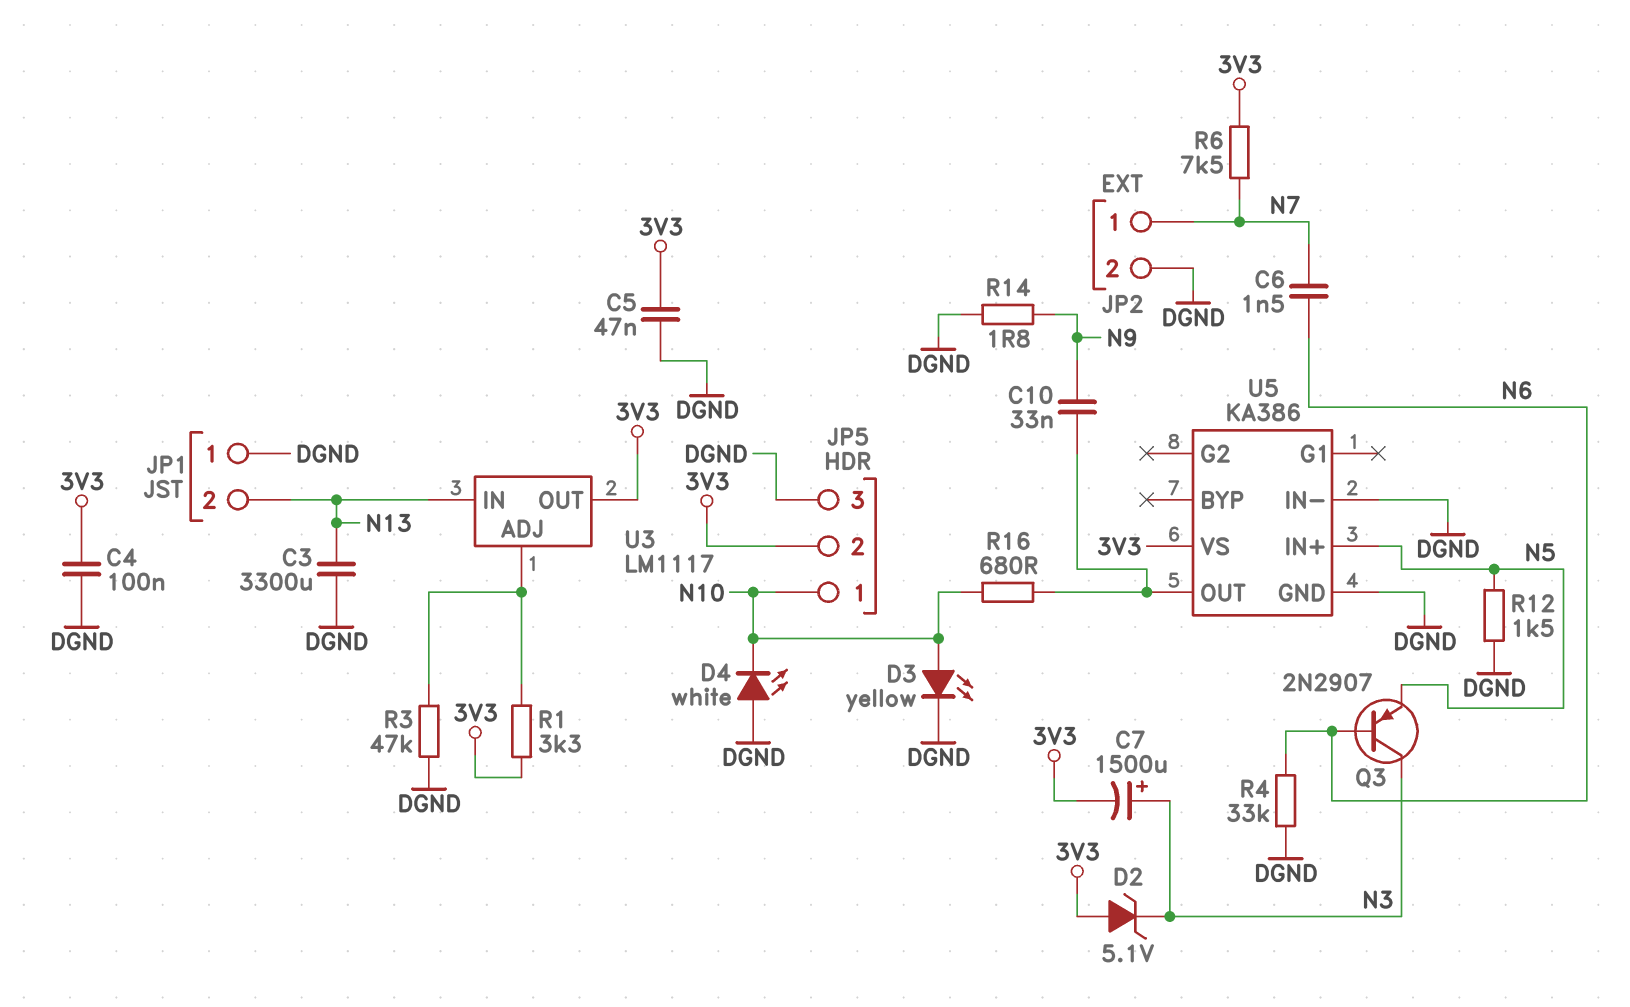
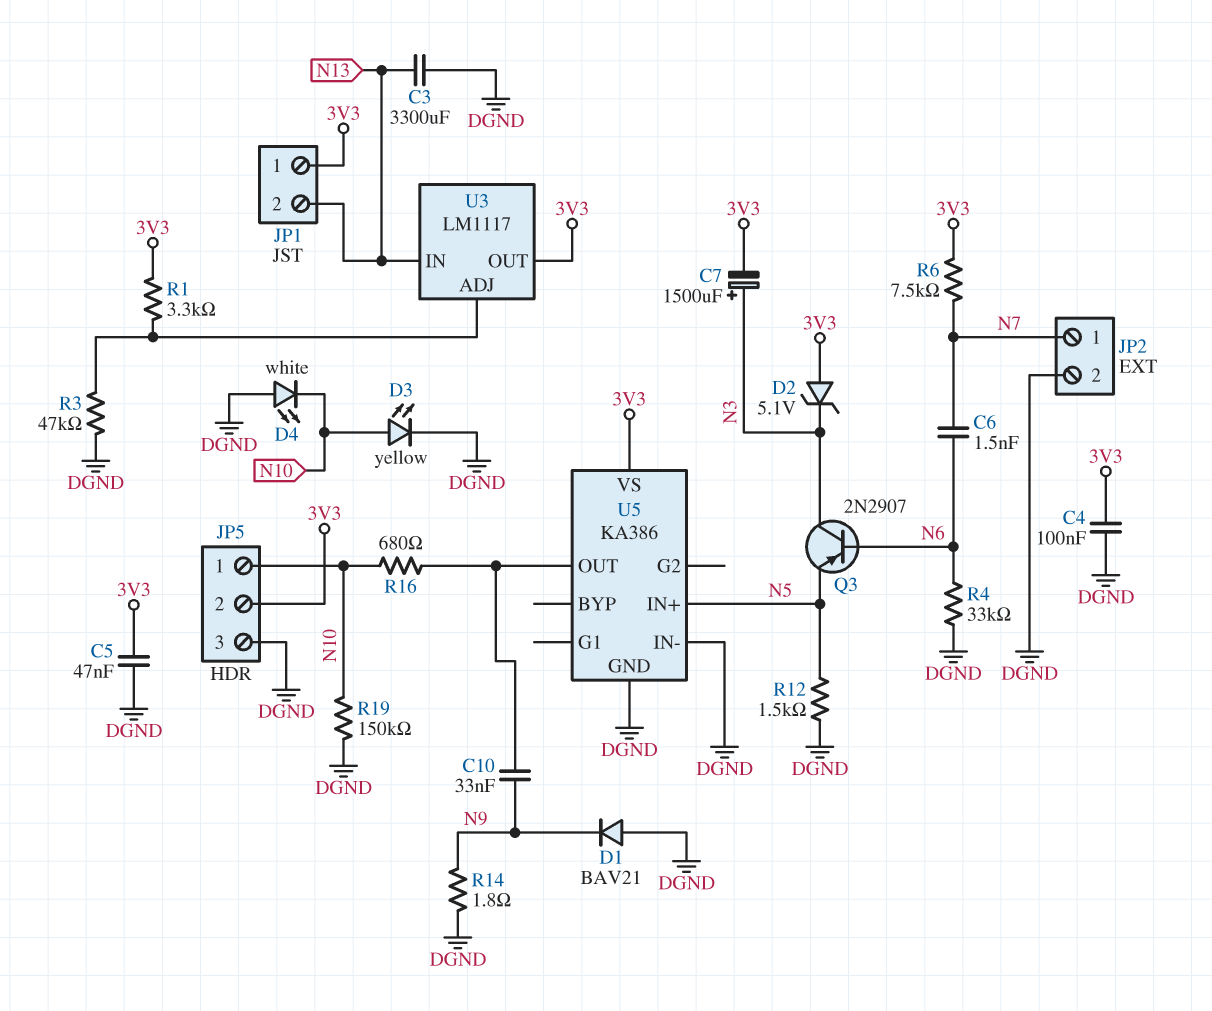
D1: none -> diode BAV21 (A DGND, K N9)
JP1 pin 1: DGND -> 3V3
R19: none -> 150k (DGND, N10)

